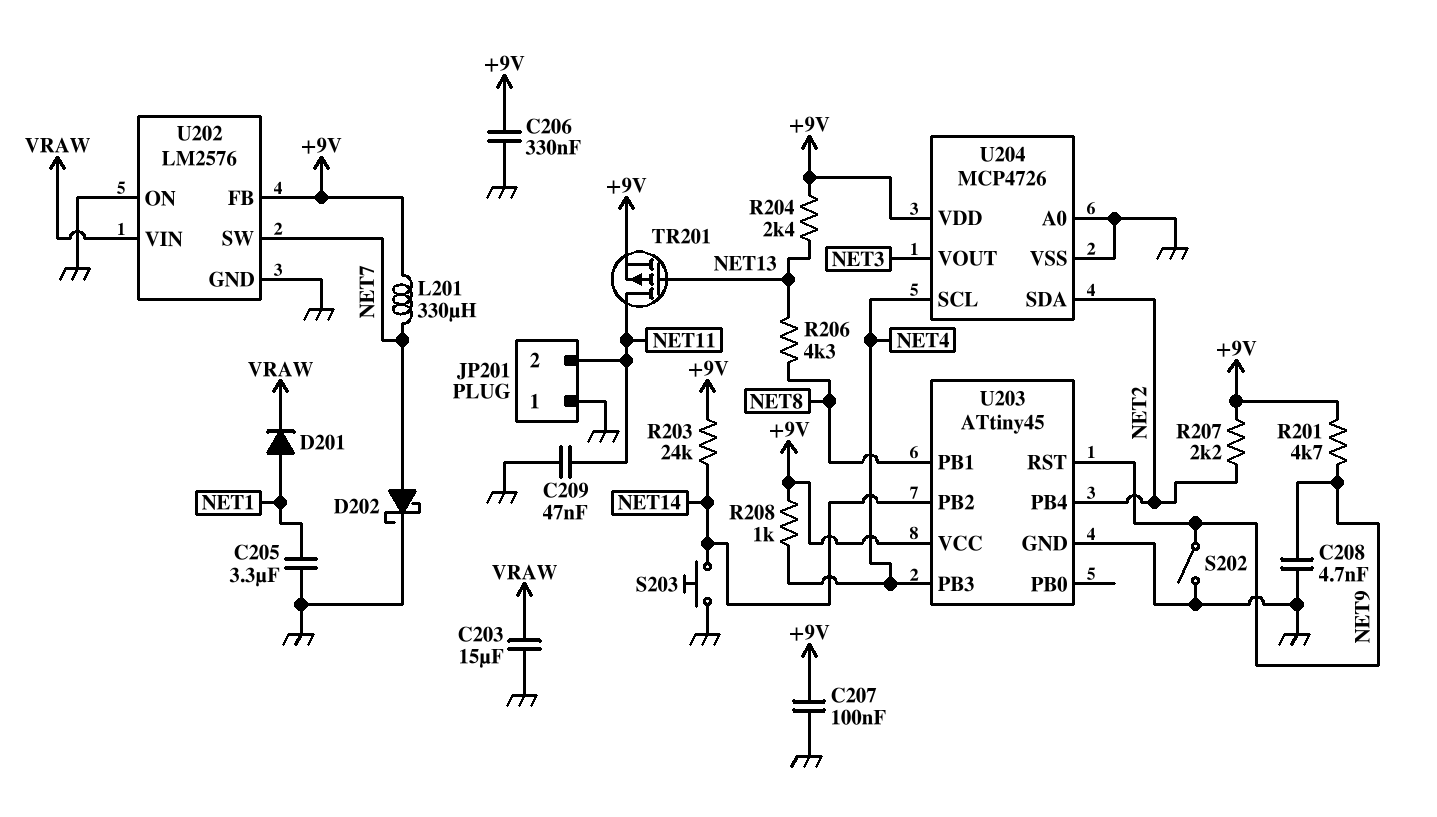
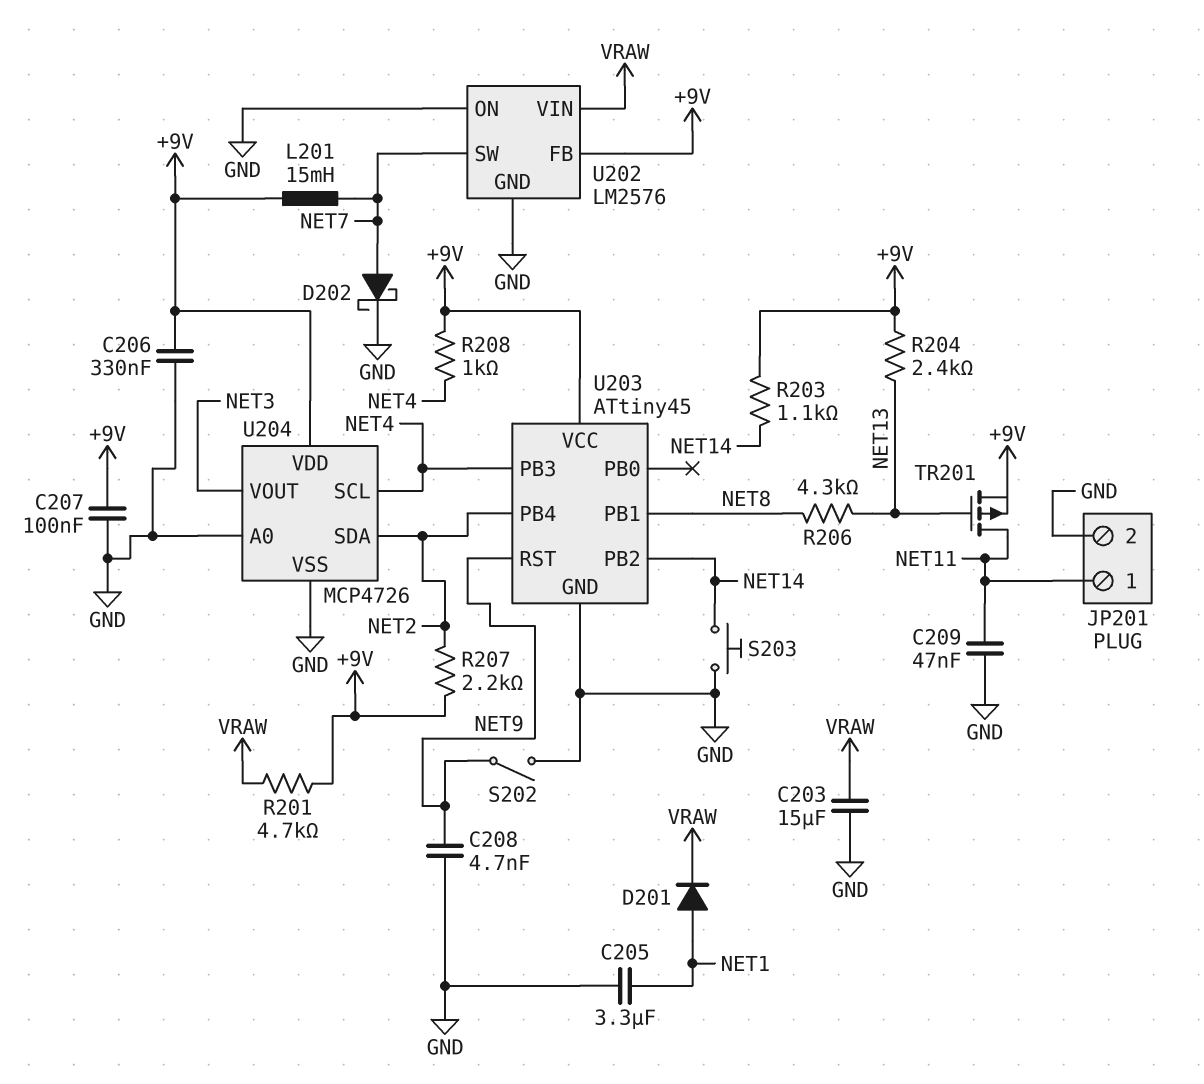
JP201 pin 1: GND -> NET11
JP201 pin 2: NET11 -> GND
L201: 330uH (+9V, NET7) -> 15mH (+9V, NET7)
R201: 4.7k (+9V, NET9) -> 4.7k (+9V, VRAW)
R203: 24k (+9V, NET14) -> 1.1k (+9V, NET14)

